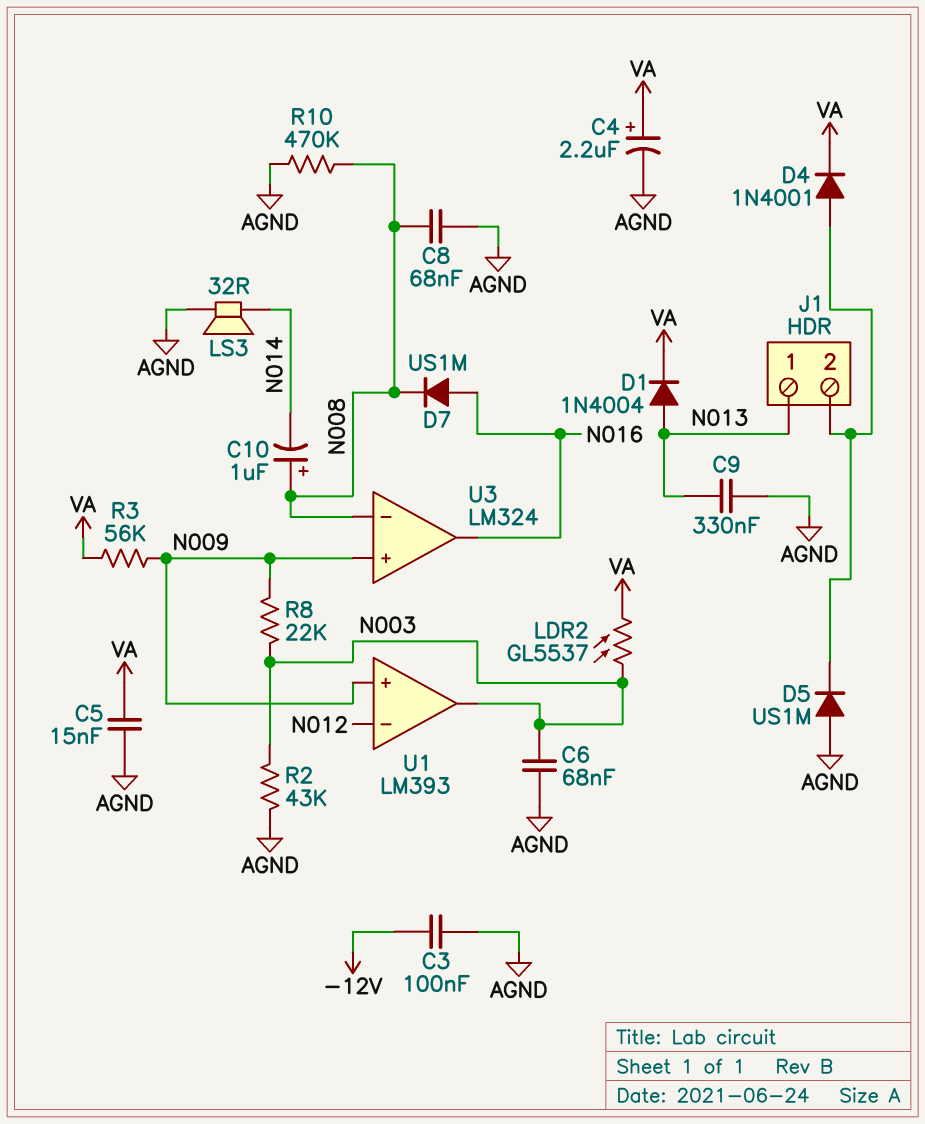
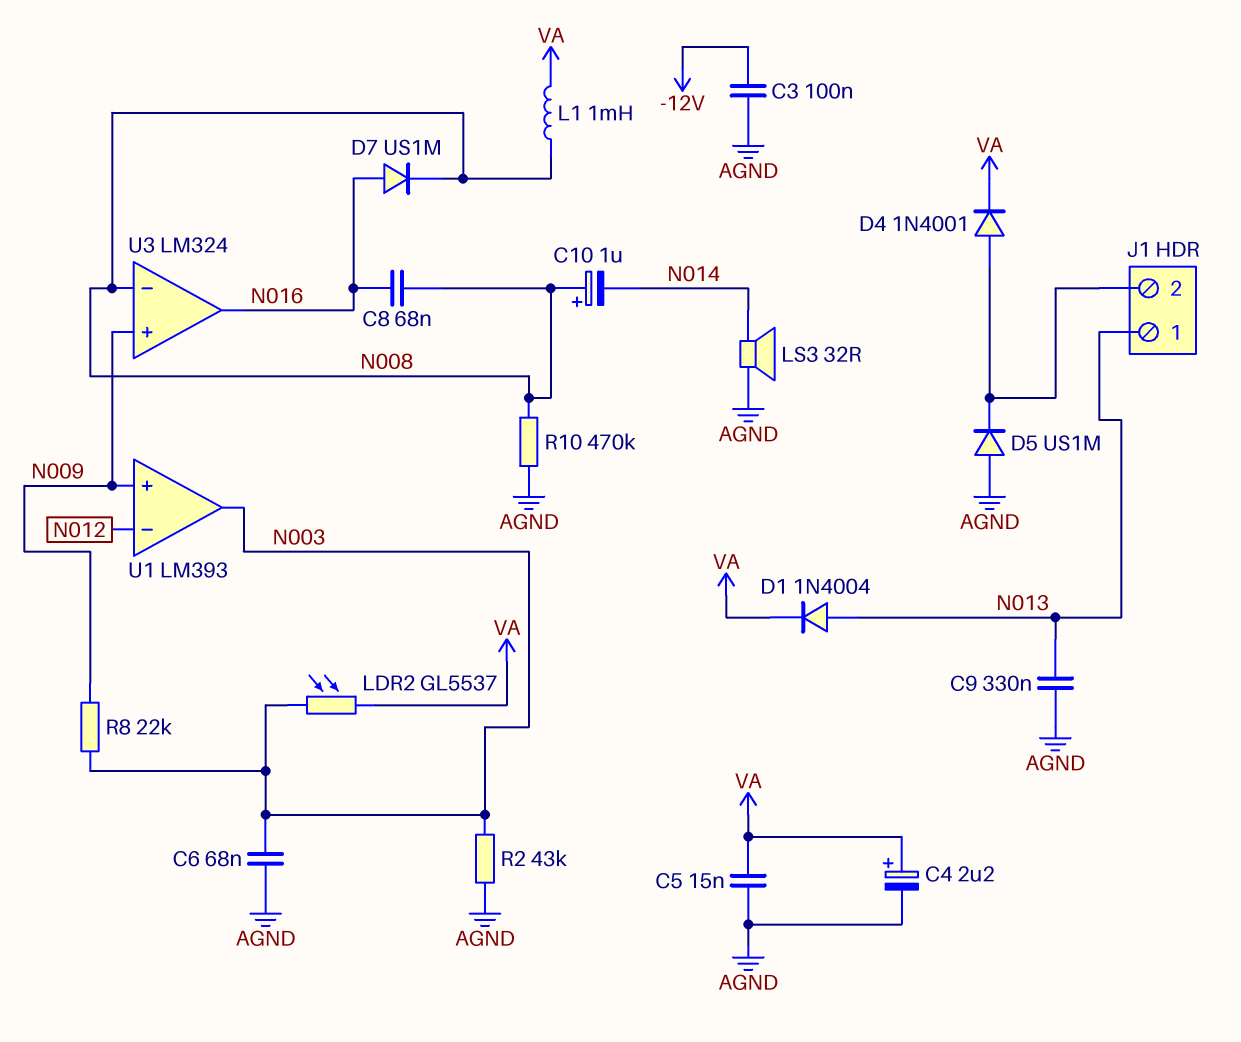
C8: 68nF (AGND, N008) -> 68nF (N008, N016)
L1: none -> 1mH (N008, VA)
R3: 56k (N009, VA) -> none

